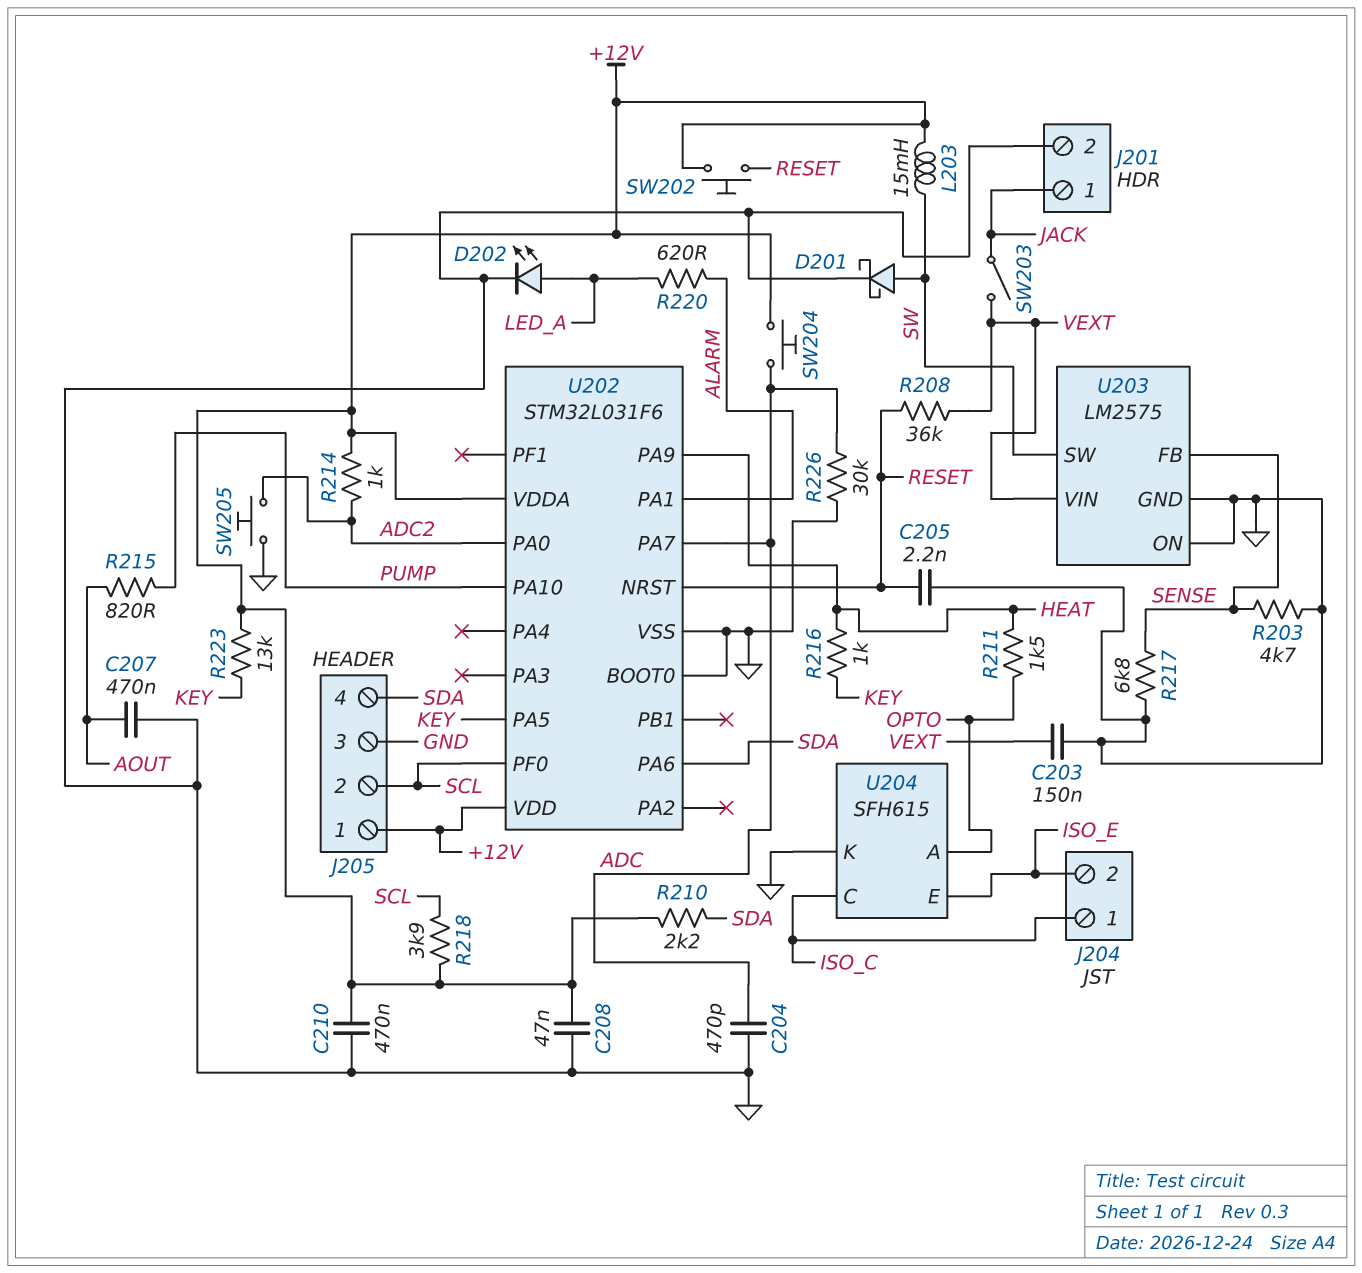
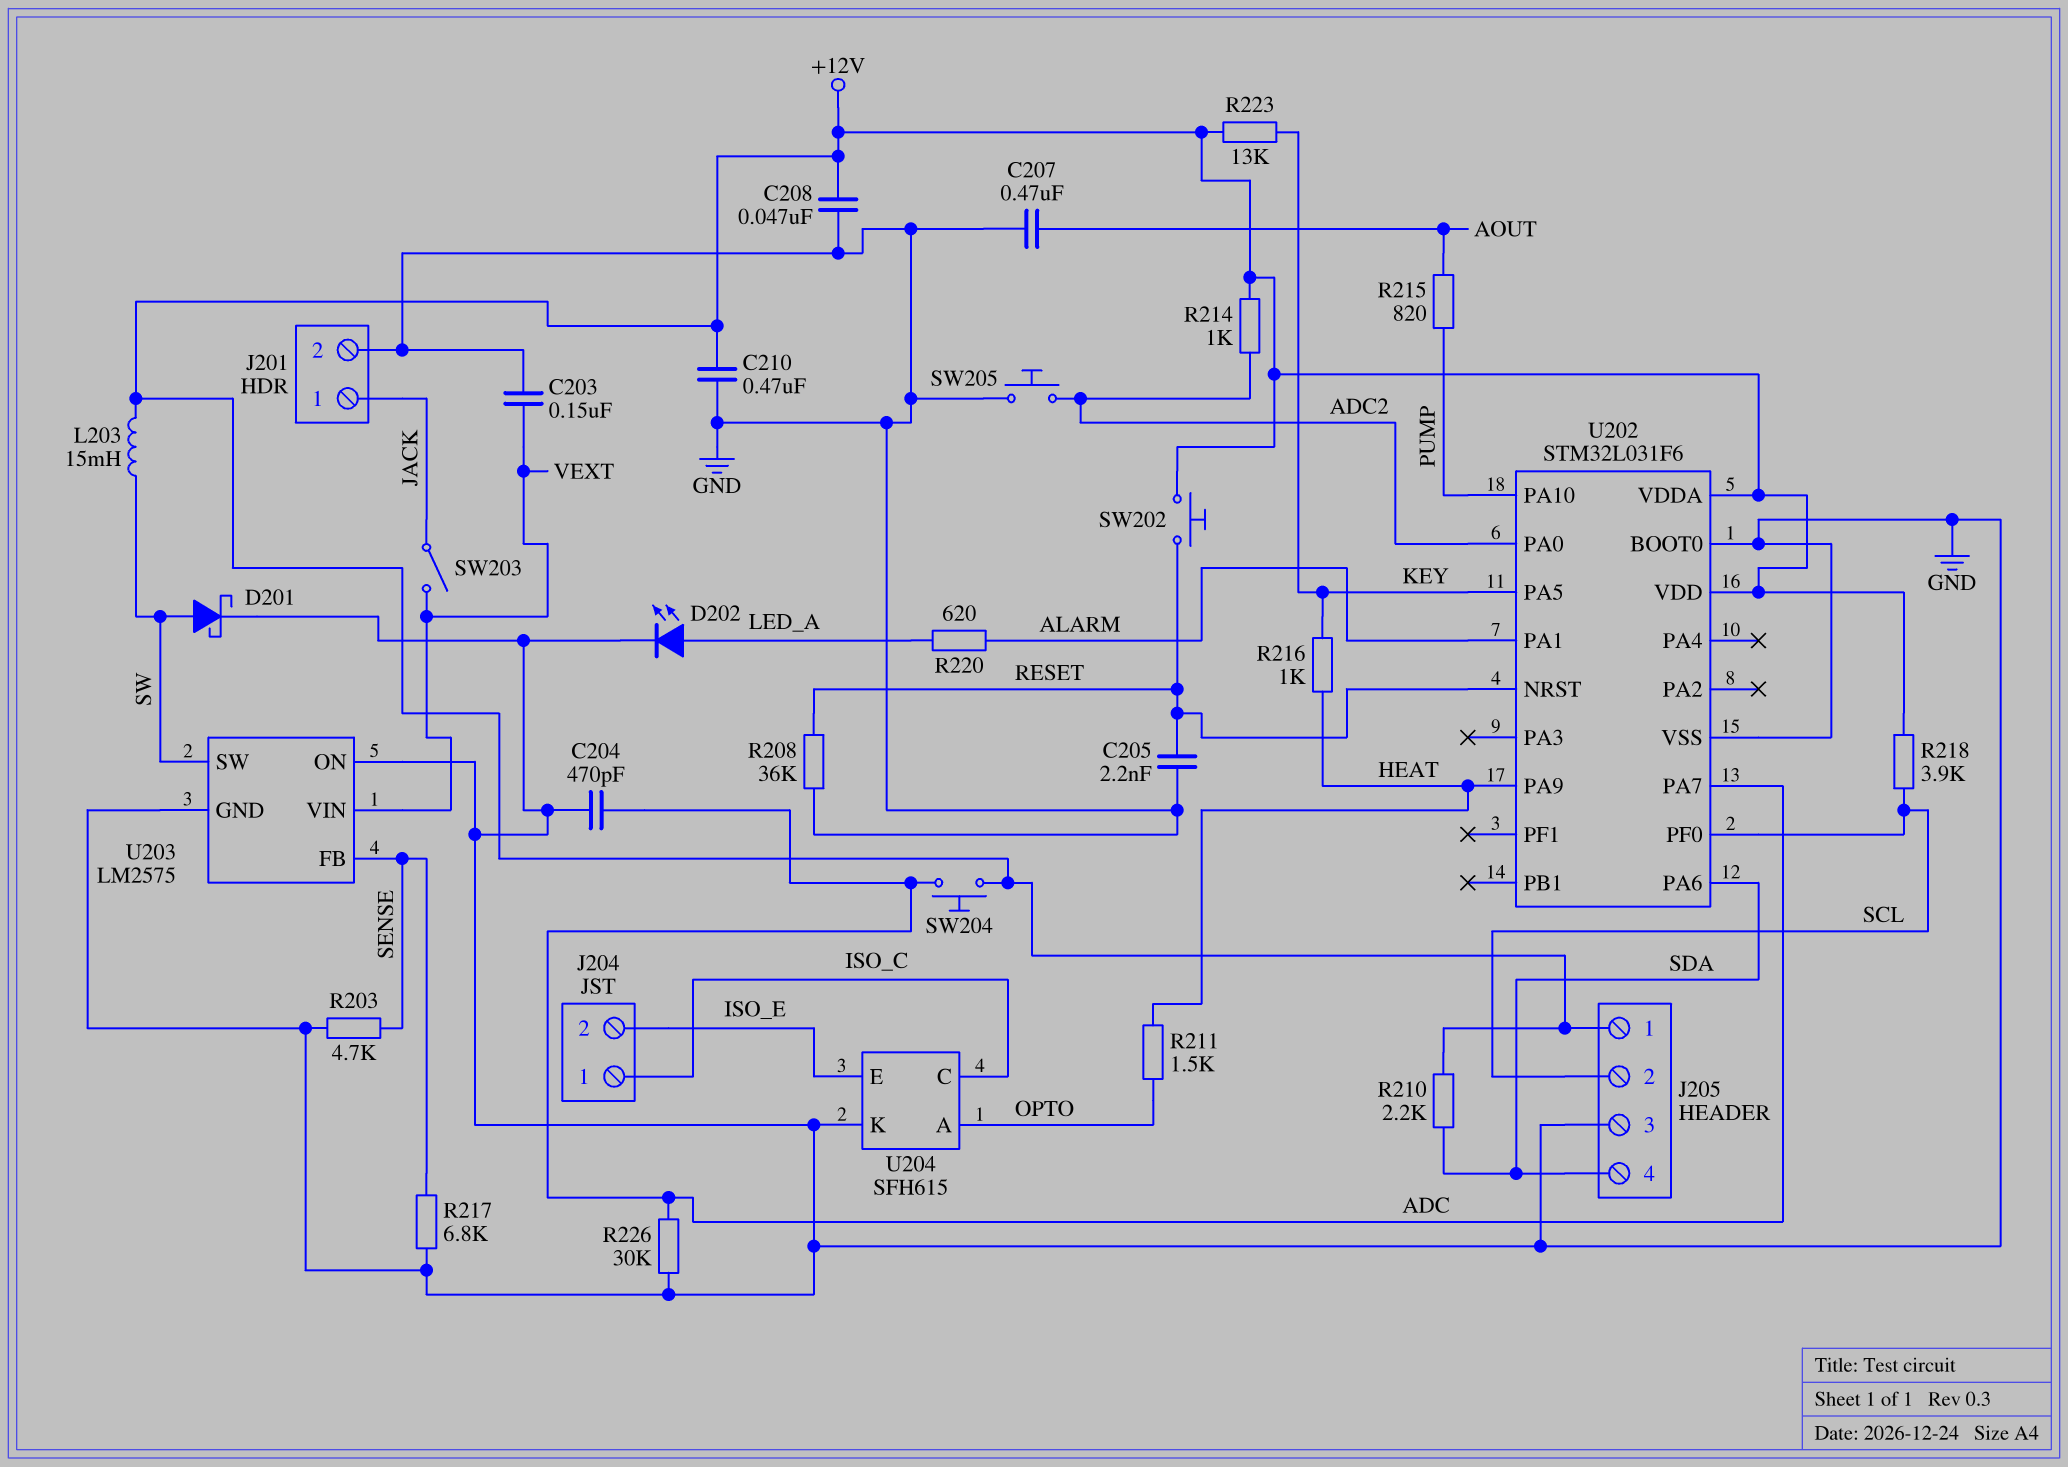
R208: 36k (RESET, VEXT) -> 36k (GND, RESET)

